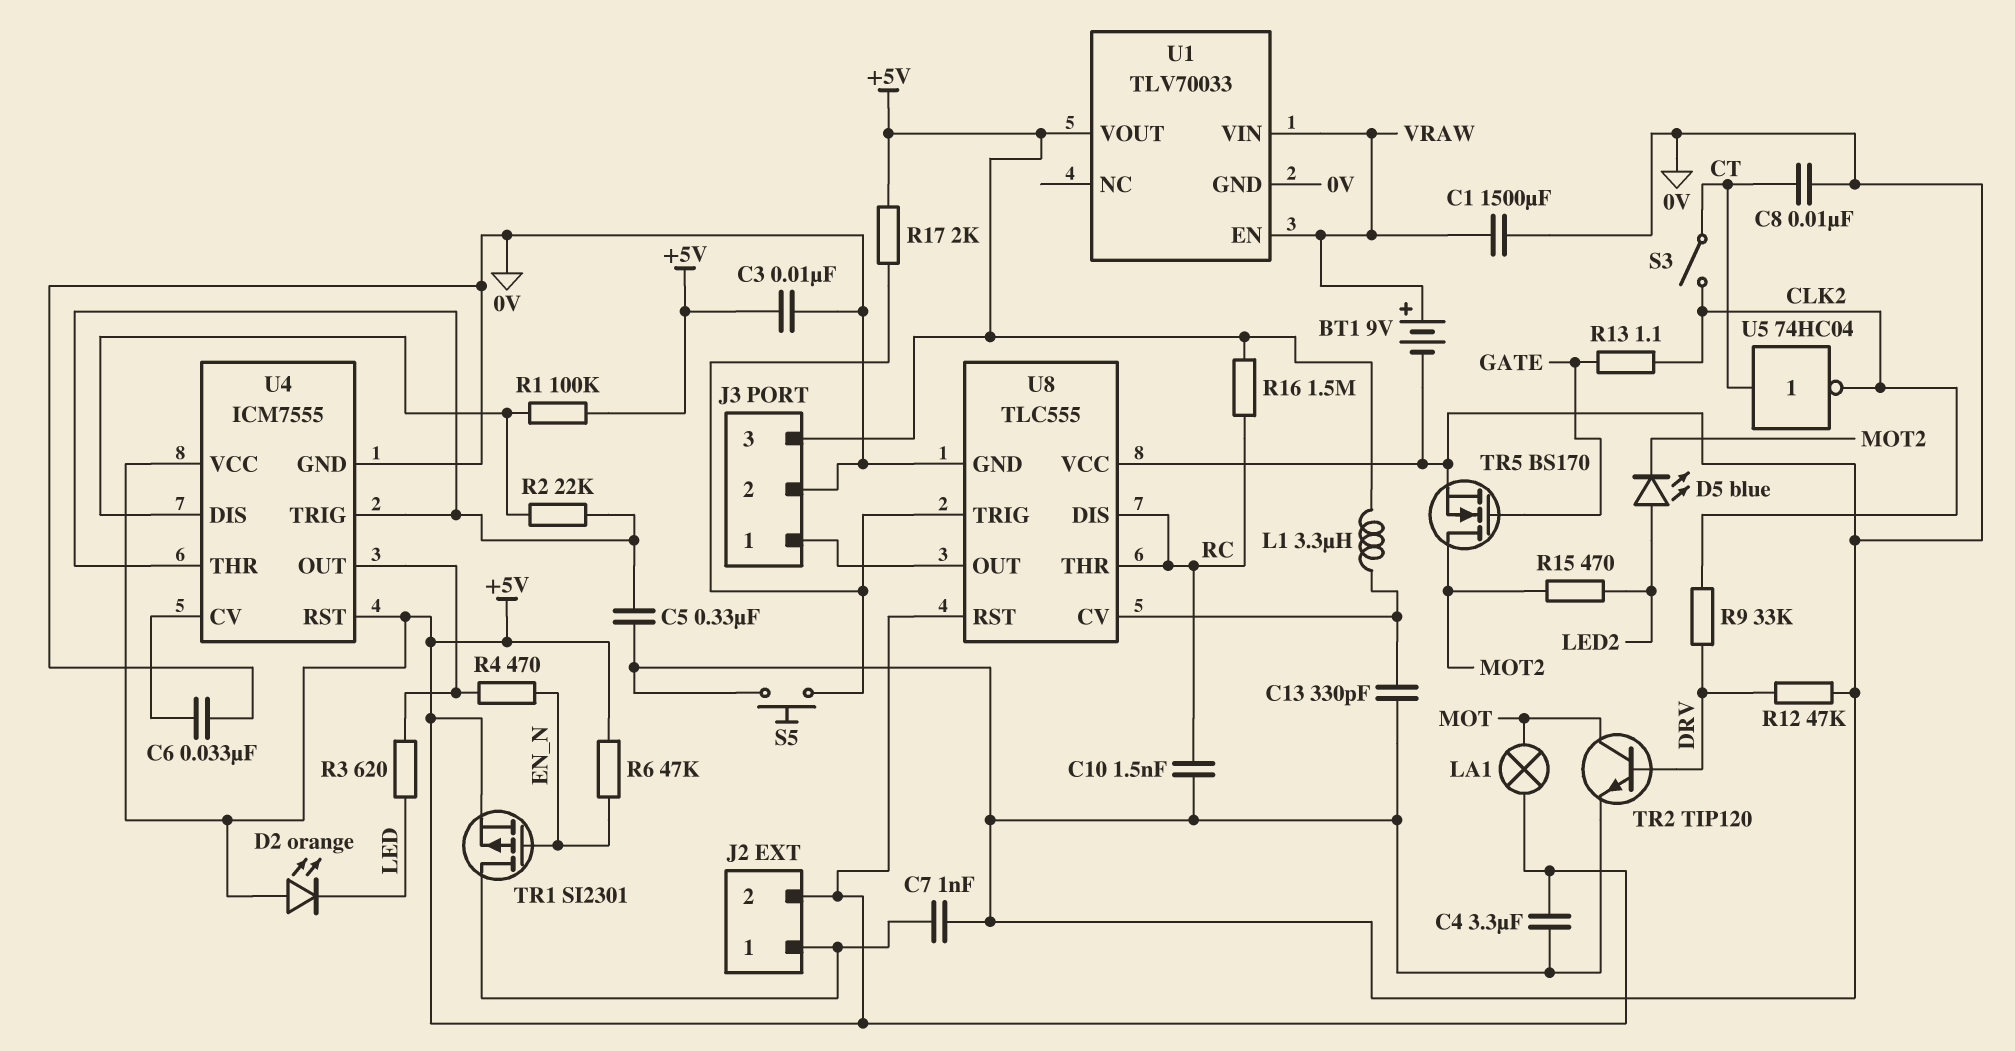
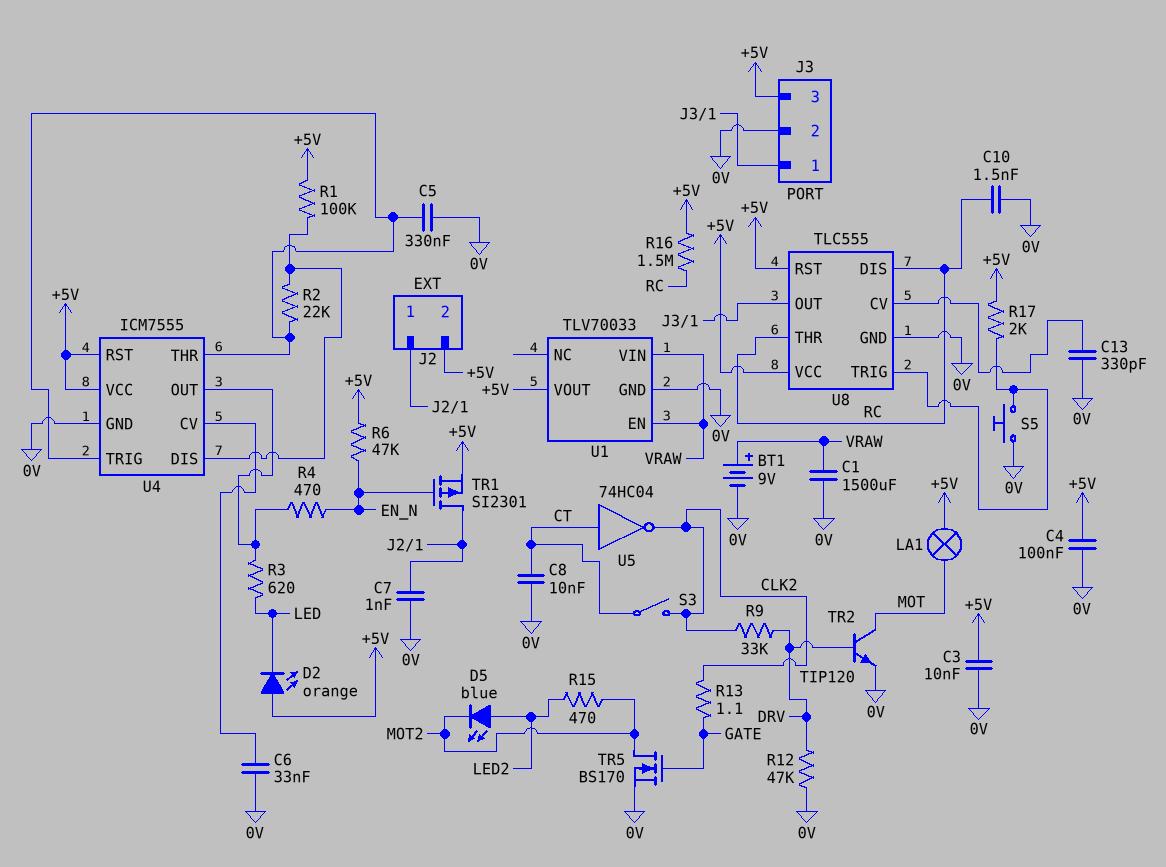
C4: 3.3uF (+5V, 0V) -> 100nF (+5V, 0V)
L1: 3.3uH (+5V, U8/CV) -> none
U8 pin VCC: 0V -> +5V

